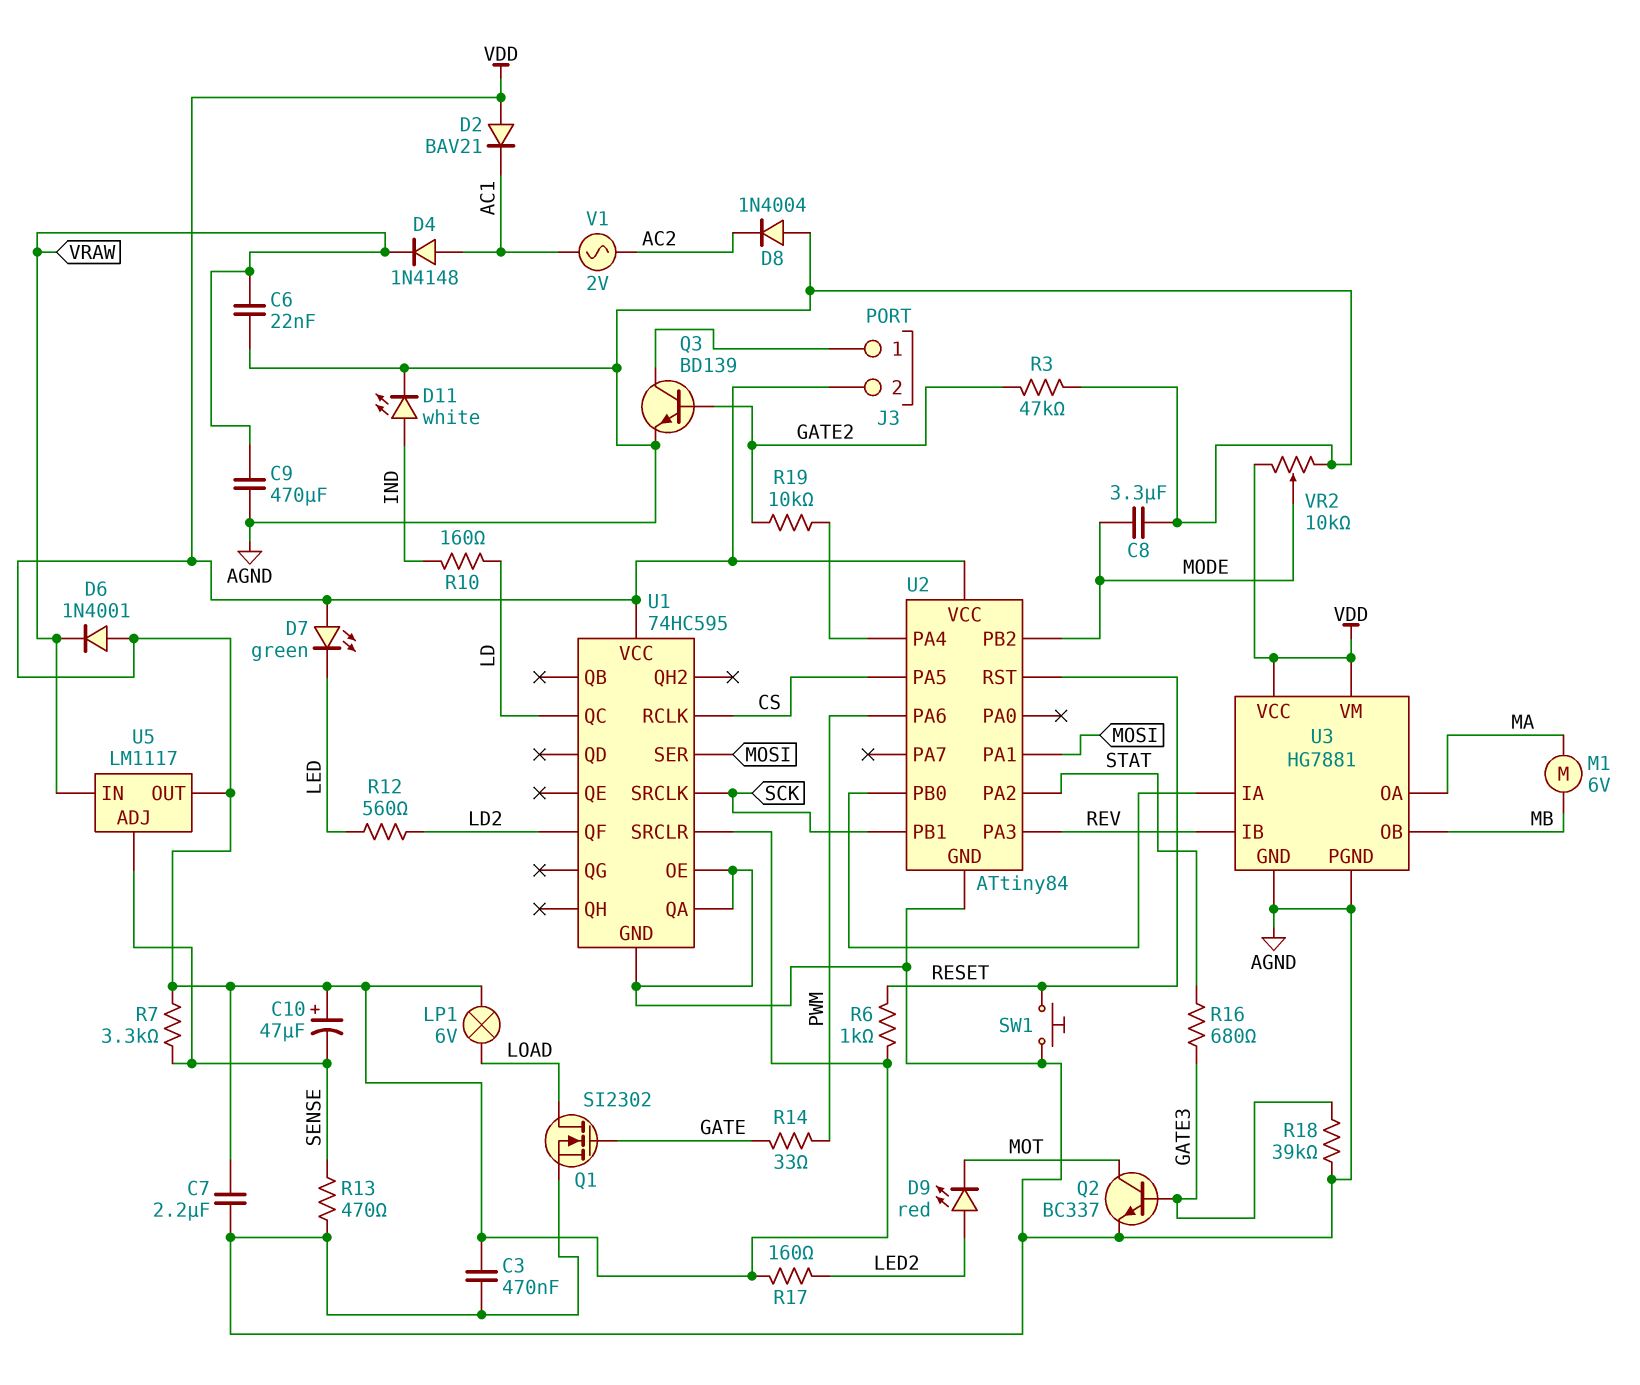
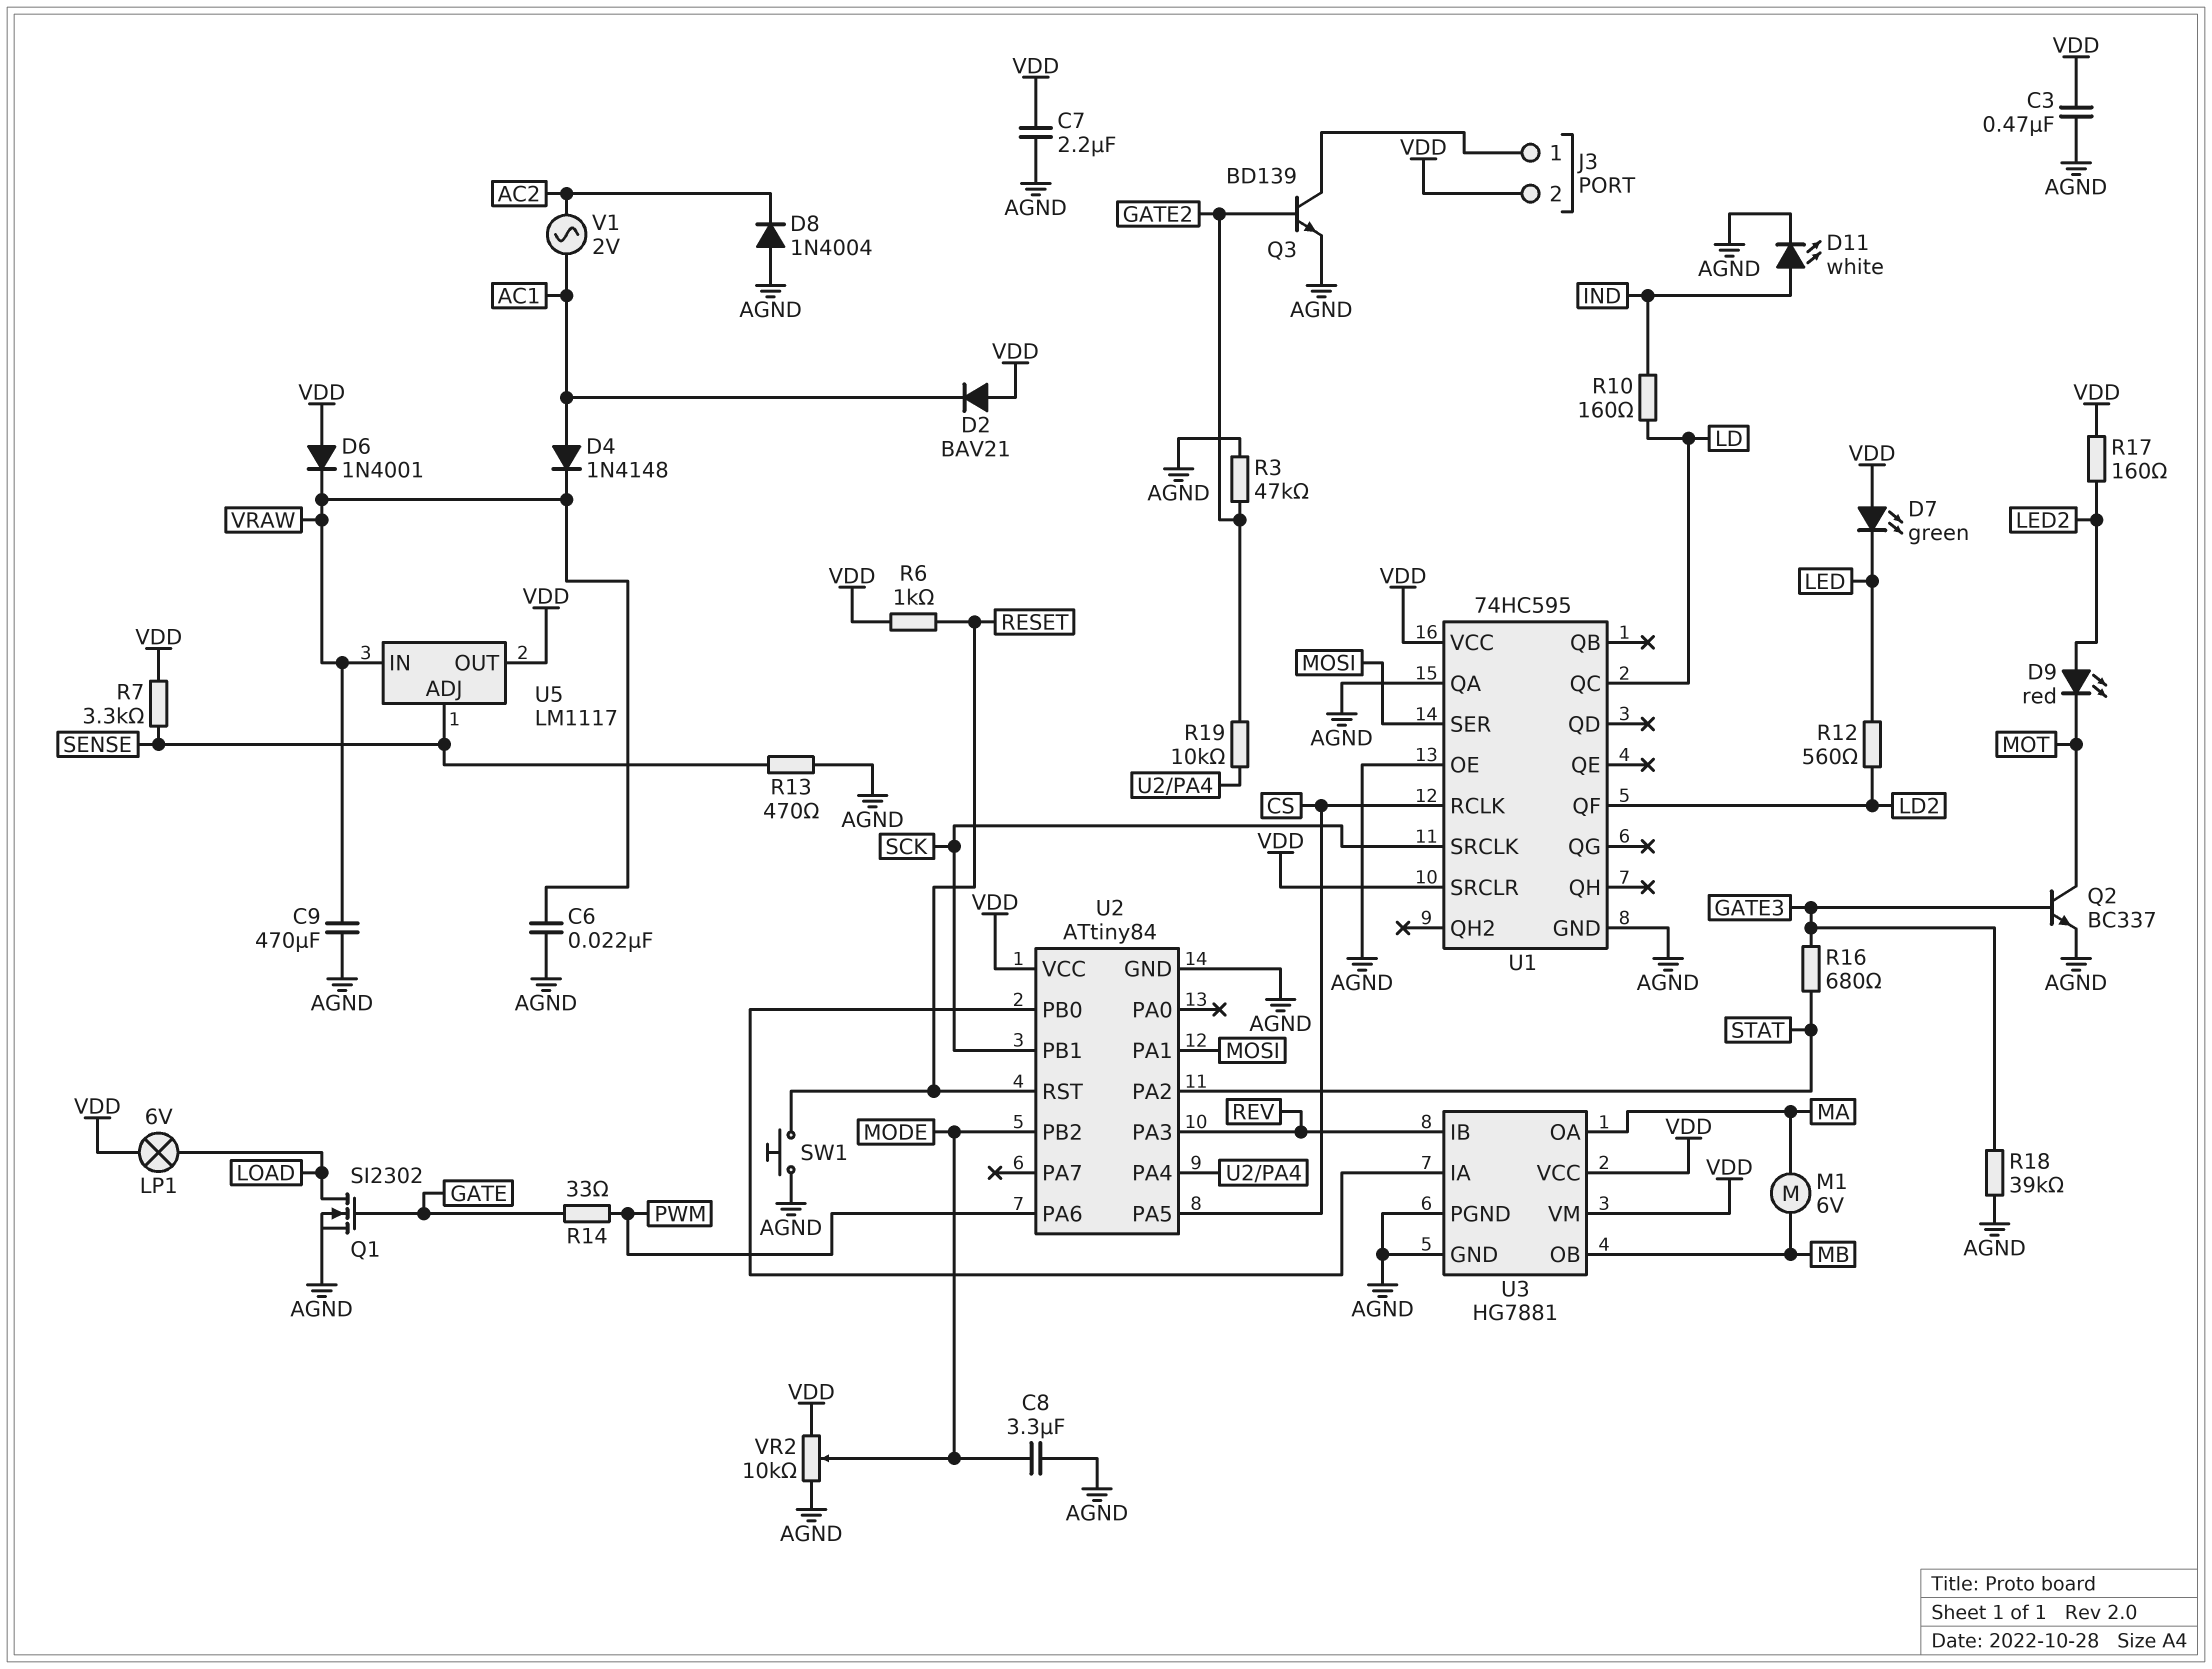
C10: 47uF (plus VDD, minus SENSE) -> none

